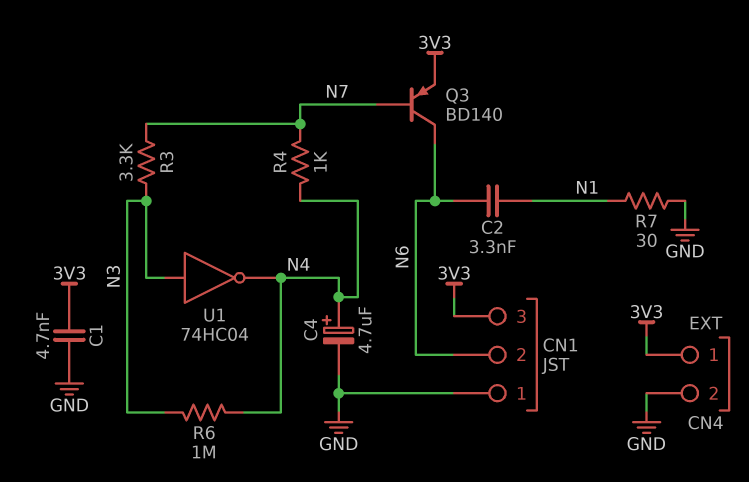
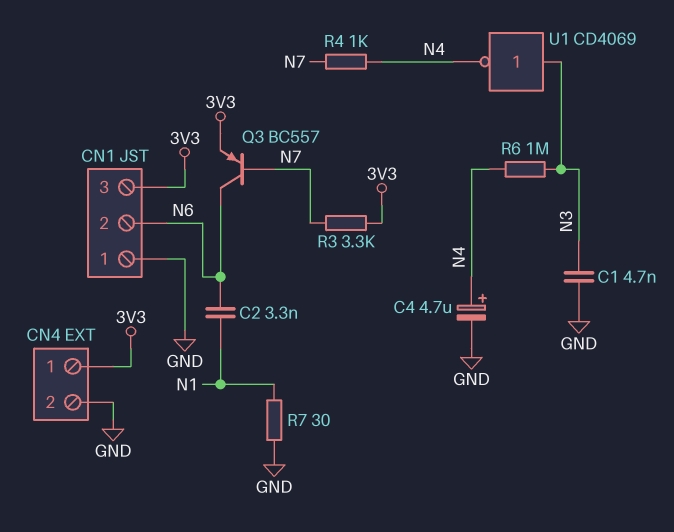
C1: 4.7nF (3V3, GND) -> 4.7nF (GND, N3)
Q3: PNP BD140 (B N7, C N6, E 3V3) -> PNP BC557 (B N7, C N6, E 3V3)
R3: 3.3k (N3, N7) -> 3.3k (3V3, N7)
U1: NOT 74HC04 (in N3, out N4) -> NOT CD4069 (in N3, out N4)

